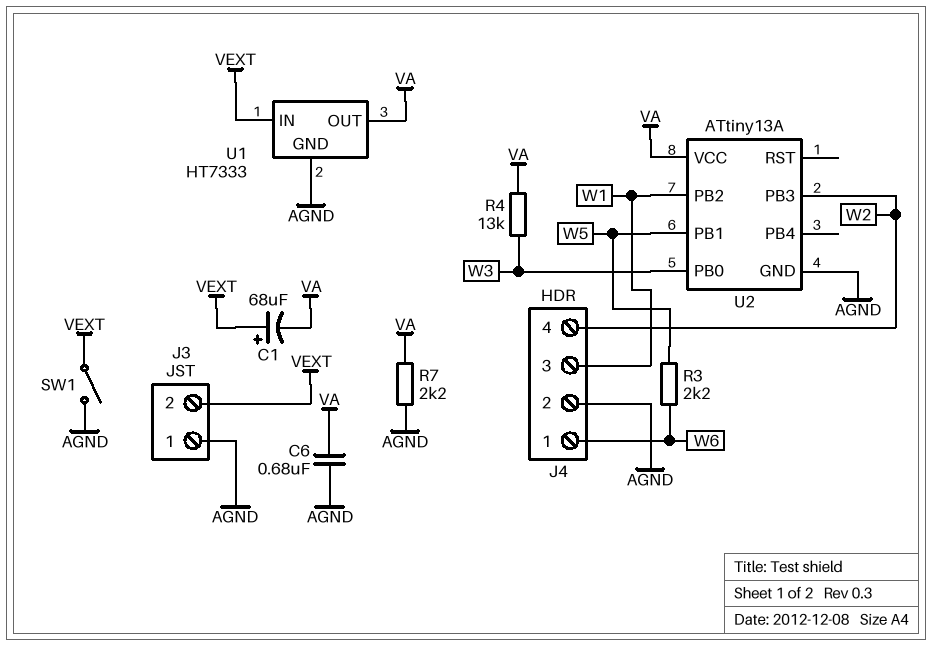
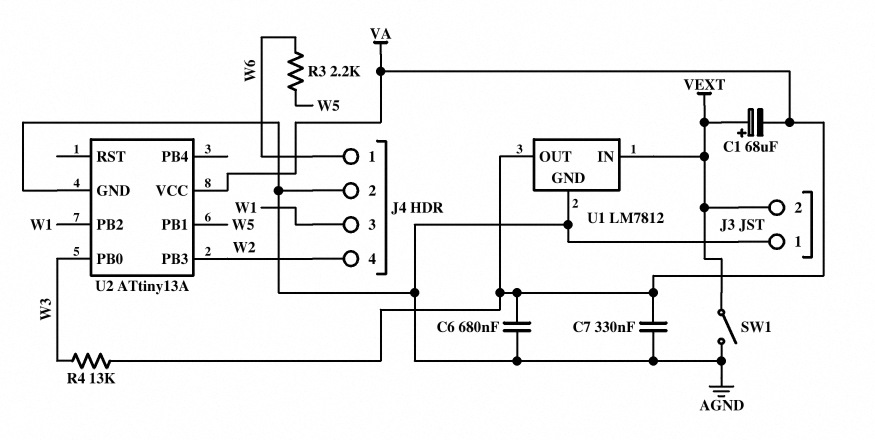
C7: none -> 330nF (AGND, VA)
R7: 2.2k (AGND, VA) -> none
U1: HT7333 -> LM7812

